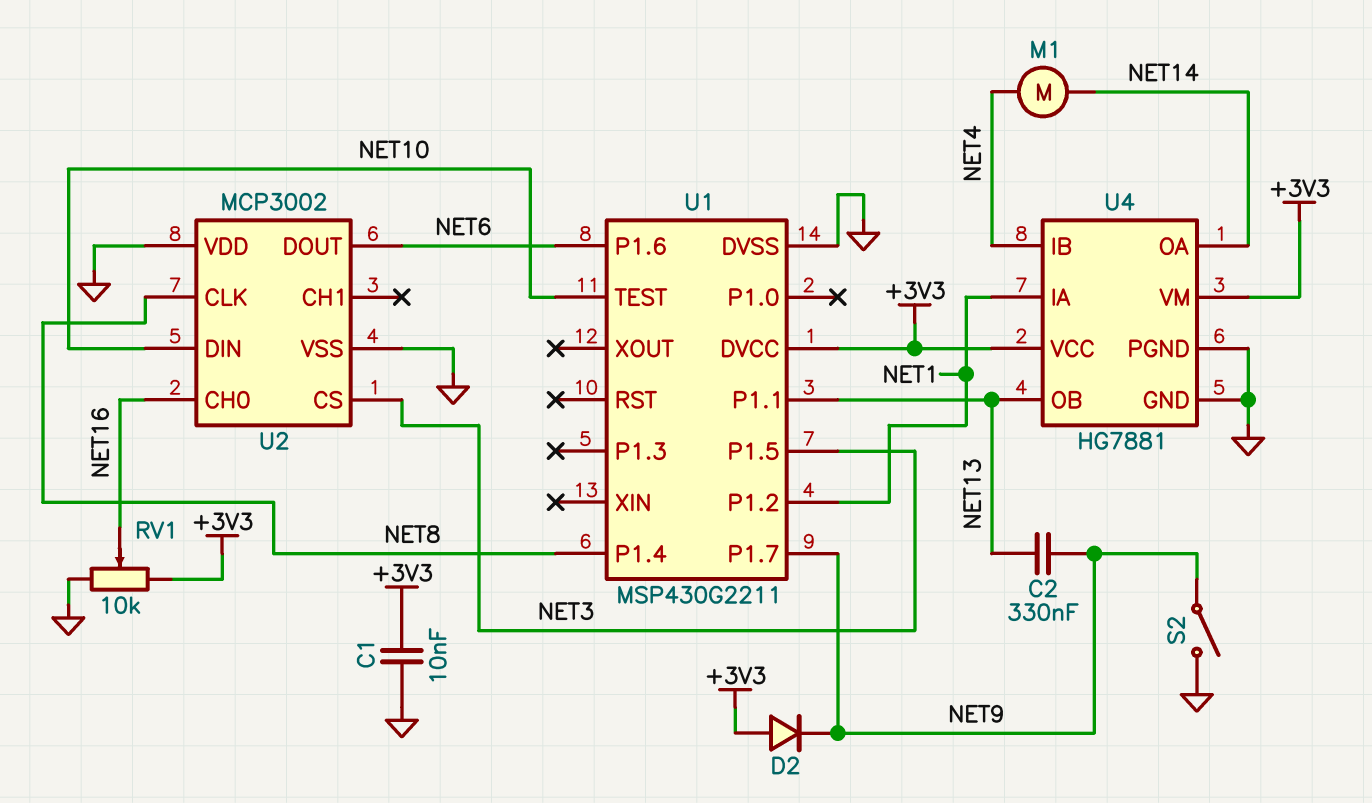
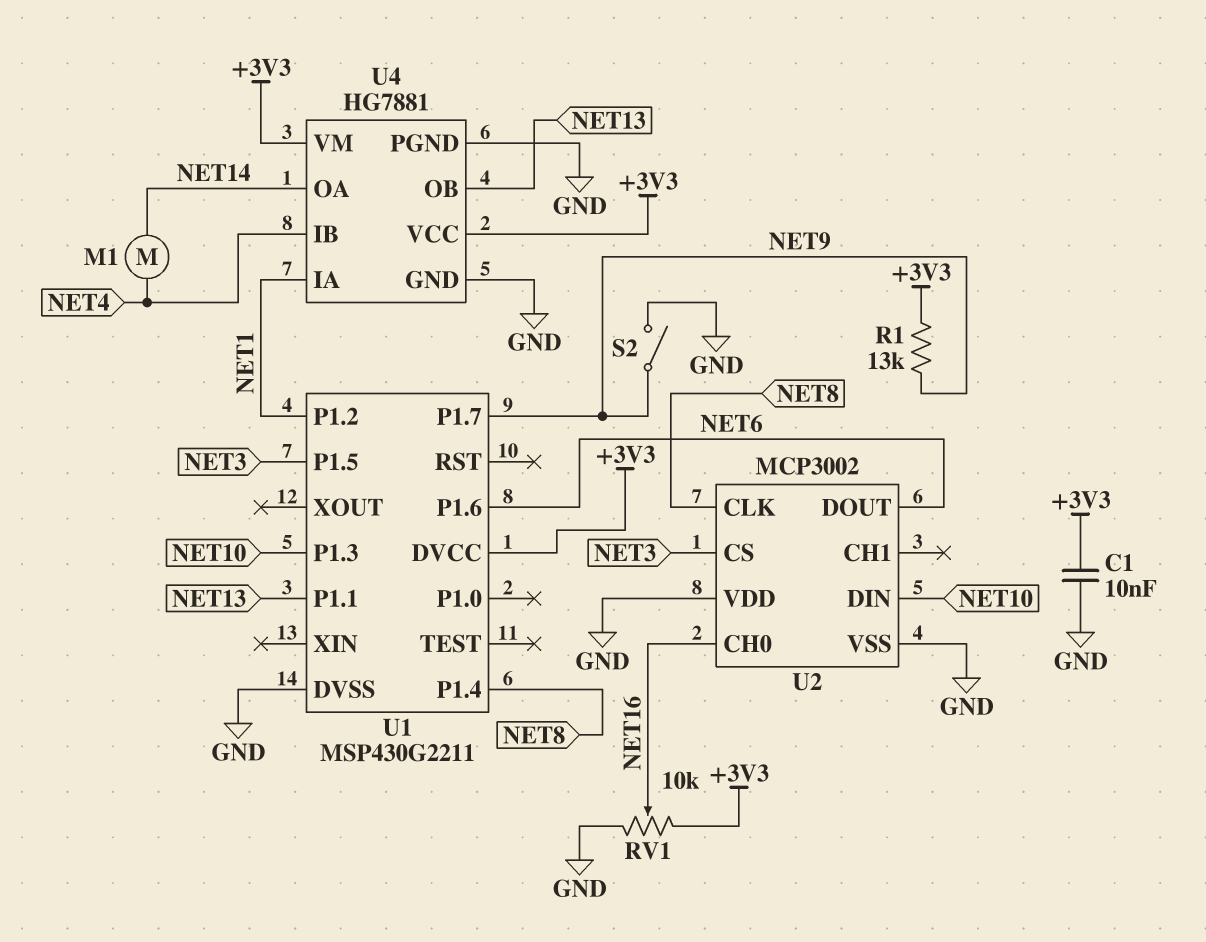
C2: 330nF (NET9, NET13) -> none
D2: diode (A +3V3, K NET9) -> none
R1: none -> 13k (+3V3, NET9)
U1 pin P1.3: none -> NET10
U1 pin TEST: NET10 -> none

